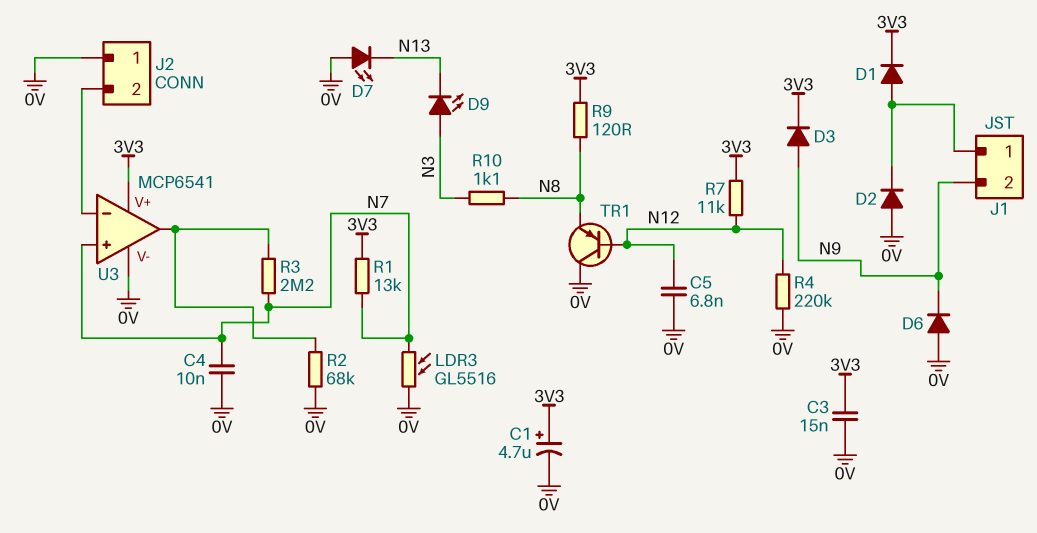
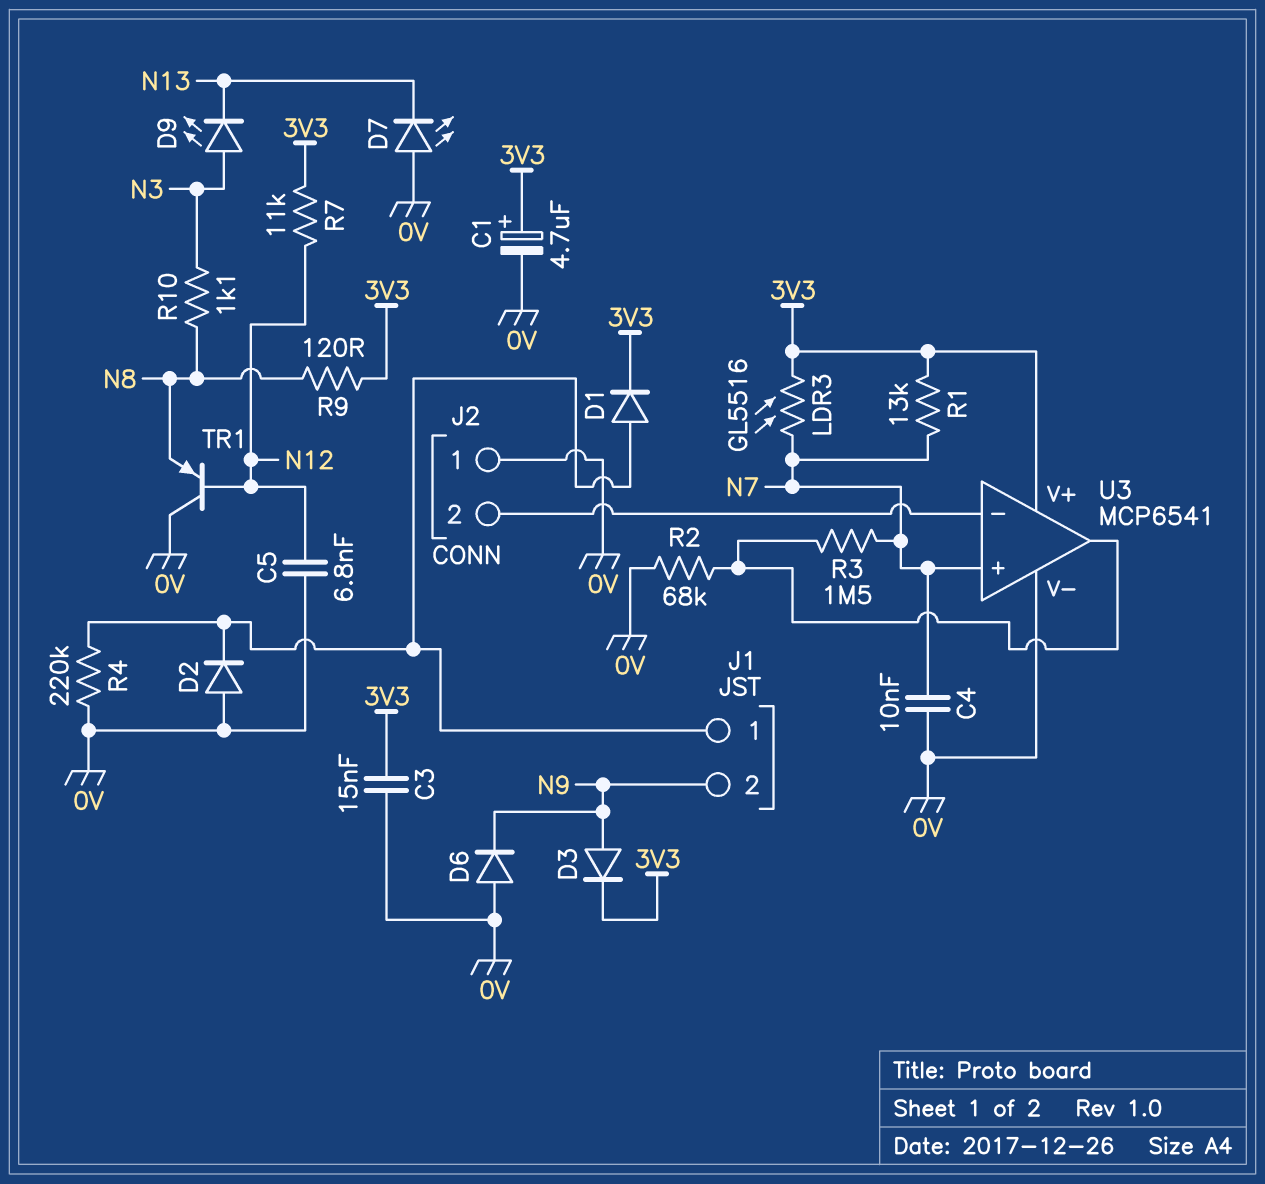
LDR3: GL5516 (0V, N7) -> GL5516 (3V3, N7)
R3: 2.2M (N7, U3/out) -> 1.5M (N7, U3/out)
R4: 220k (0V, N12) -> 220k (0V, J1/1)

